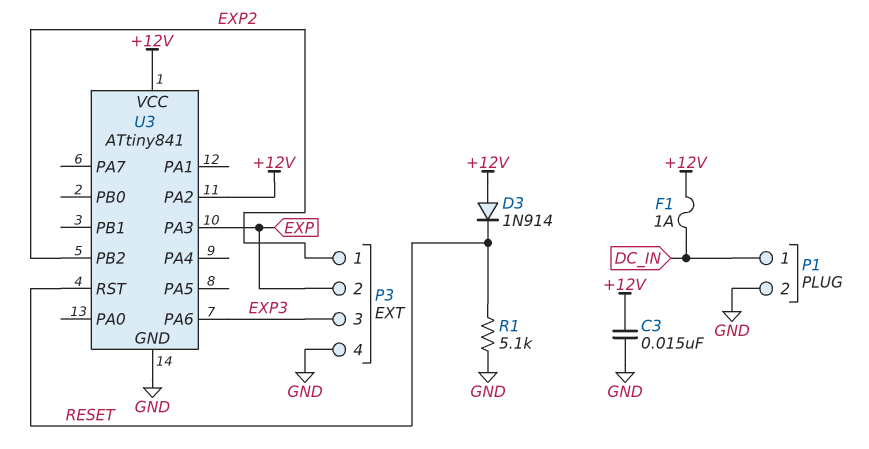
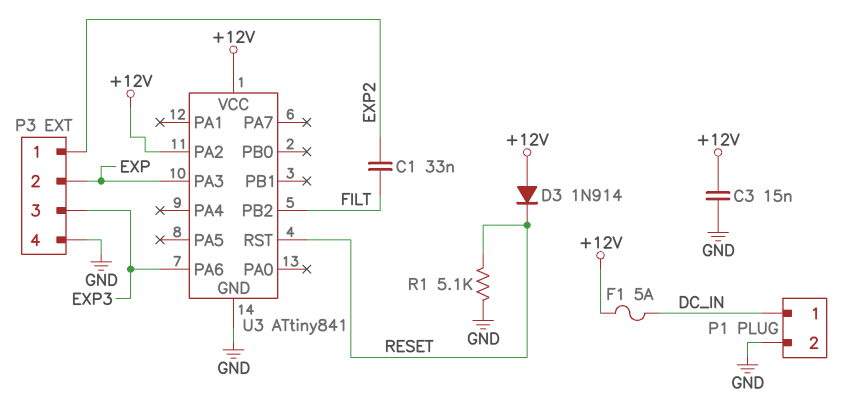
C1: none -> 33nF (EXP2, FILT)
F1: 1A (+12V, DC_IN) -> 5A (+12V, DC_IN)
U3 pin PB2: EXP2 -> FILT

